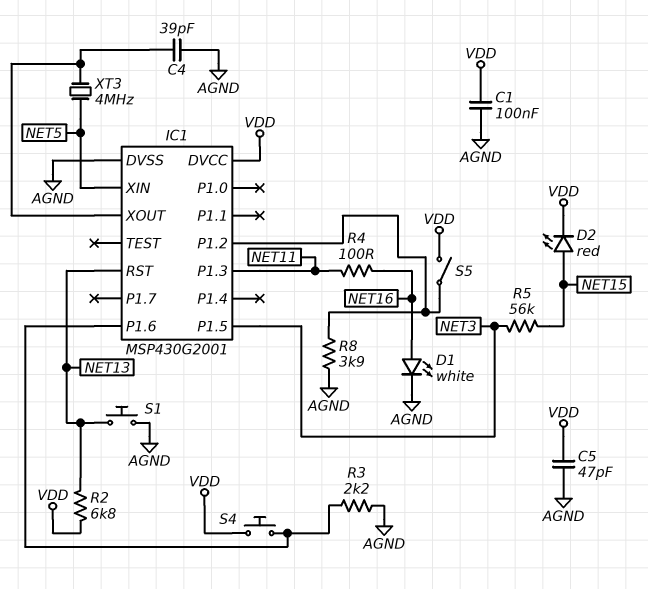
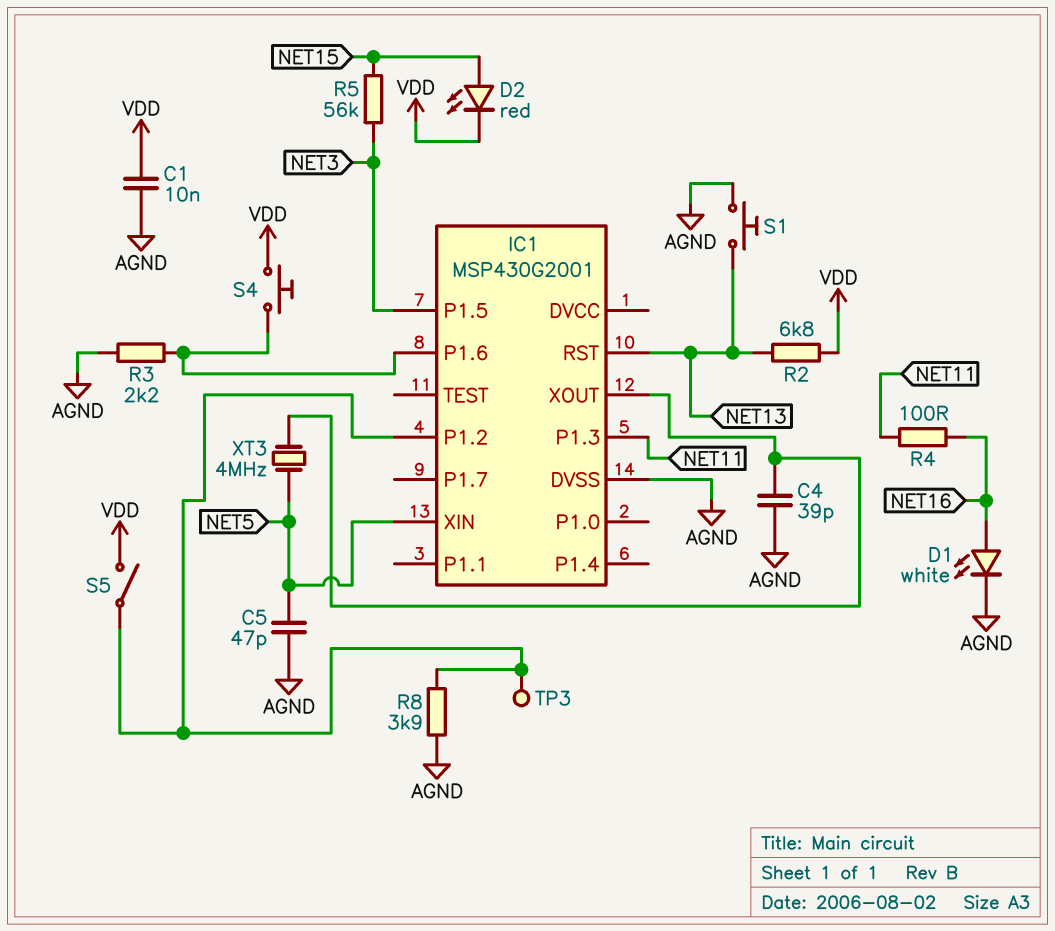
C1: 100nF (AGND, VDD) -> 10nF (AGND, VDD)
C5: 47pF (AGND, VDD) -> 47pF (AGND, NET5)
IC1 pin DVCC: VDD -> none
TP3: none -> test point (IC1/P1.2)

